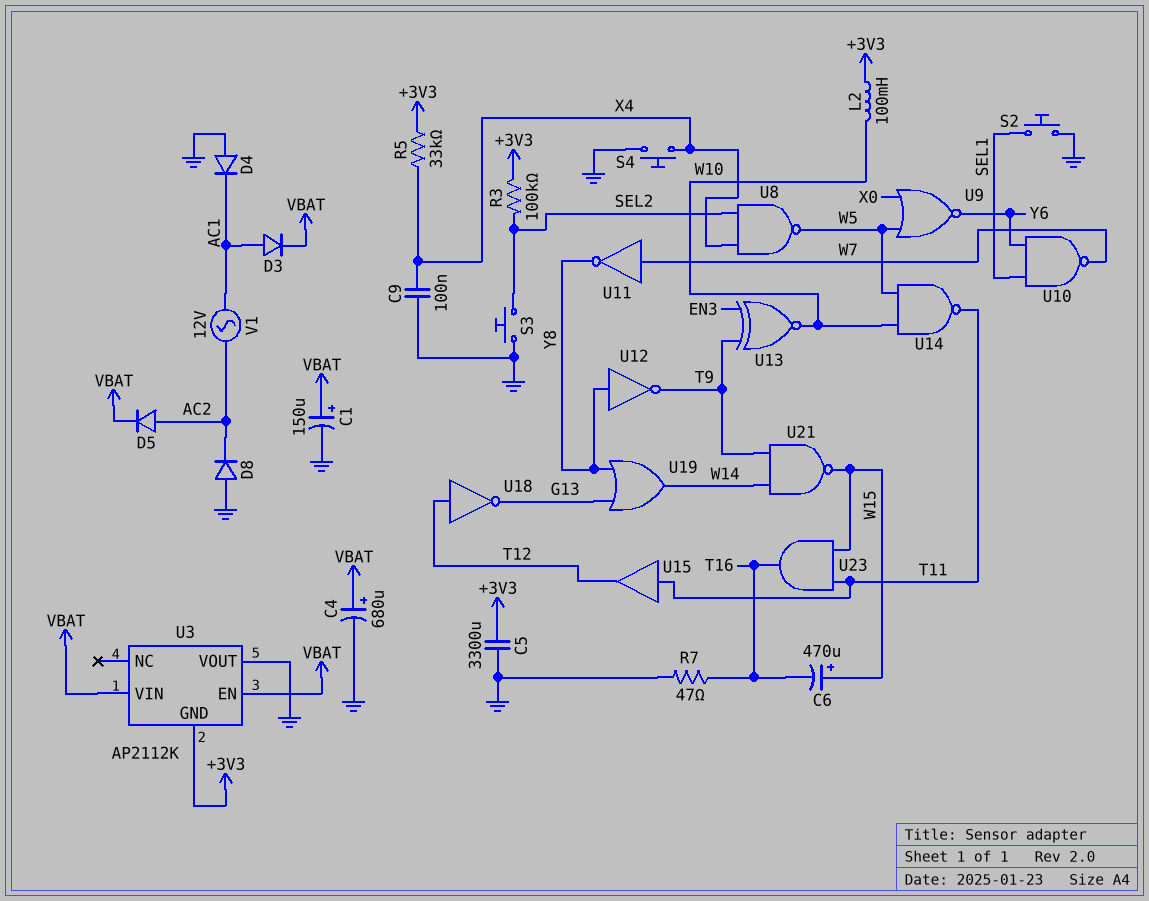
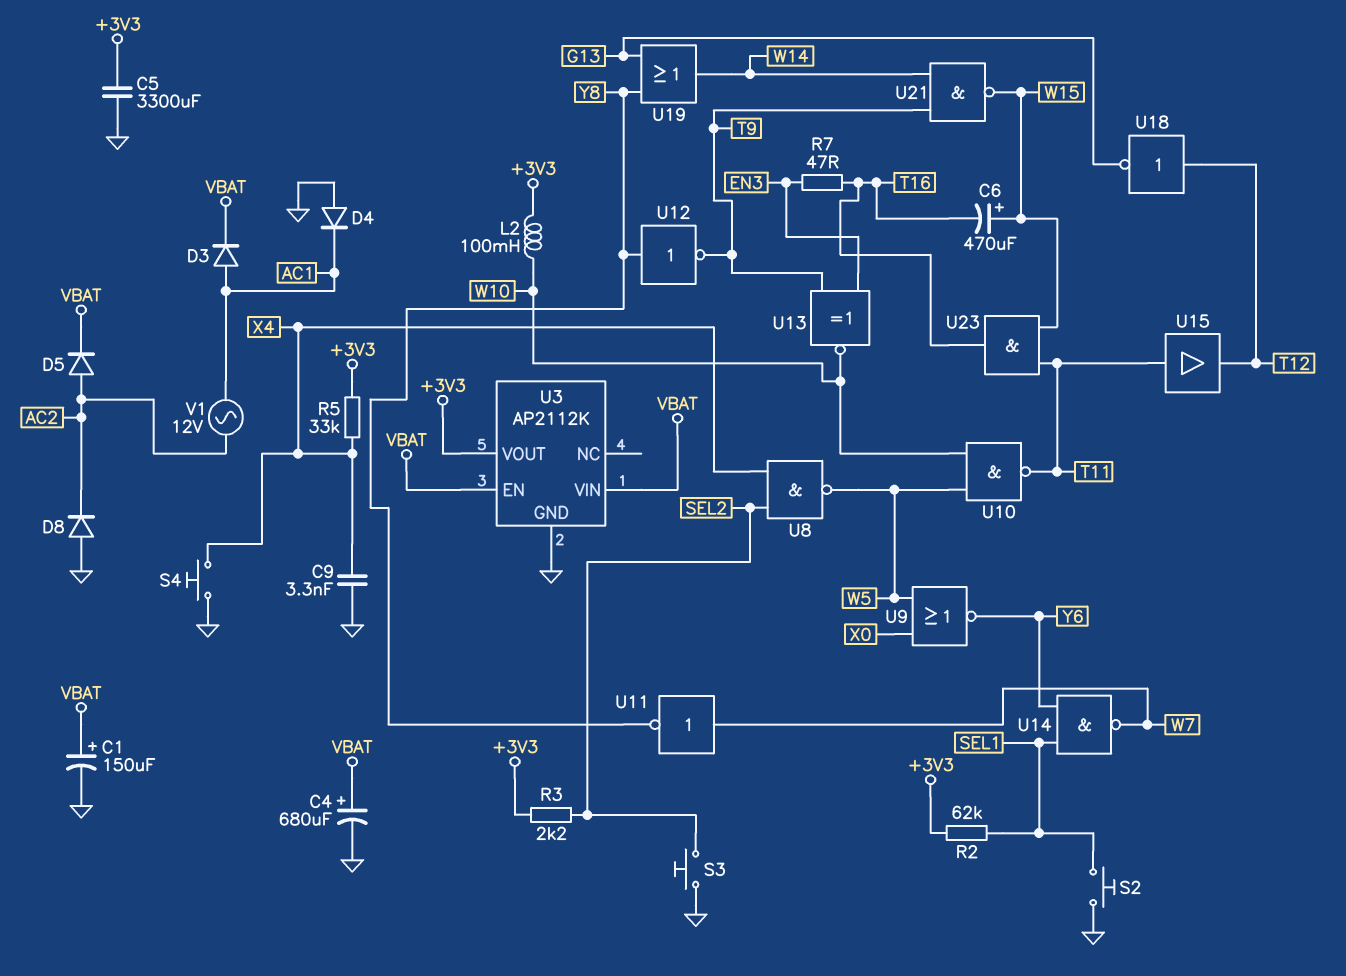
C9: 100nF (GND, X4) -> 3.3nF (GND, X4)
R2: none -> 62k (+3V3, SEL1)
R3: 100k (+3V3, SEL2) -> 2.2k (+3V3, SEL2)
R7: 47 (GND, T16) -> 47 (EN3, T16)
U3 pin GND: +3V3 -> GND
U3 pin VOUT: GND -> +3V3
U10: NAND (in SEL1, in Y6, out W7) -> NAND (in W5, in W10, out T11)
U14: NAND (in W5, in W10, out T11) -> NAND (in SEL1, in Y6, out W7)

